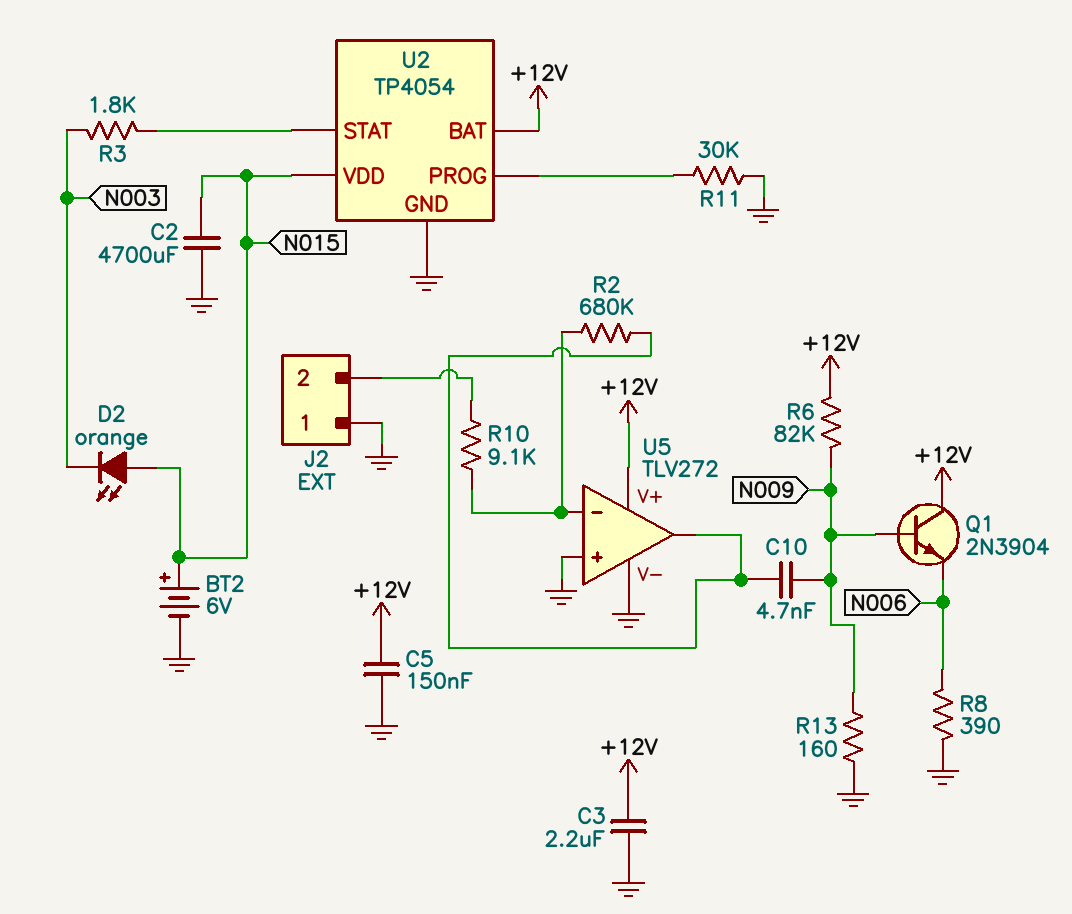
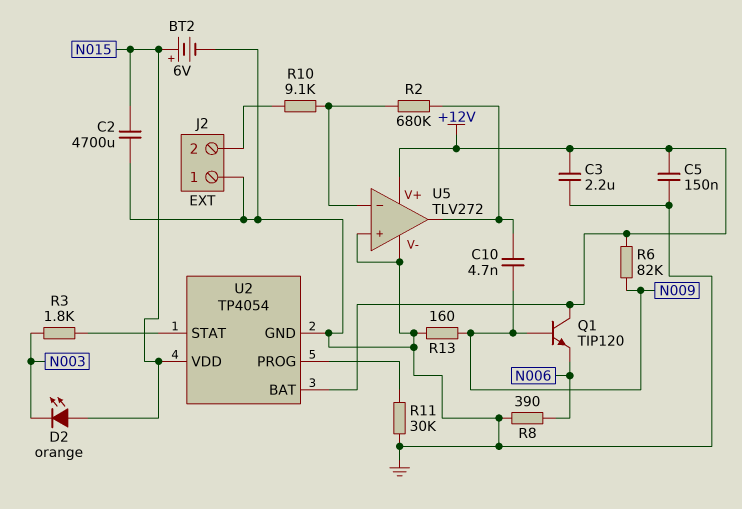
Q1: NPN 2N3904 (B N009, C +12V, E N006) -> NPN TIP120 (B N009, C +12V, E N006)

